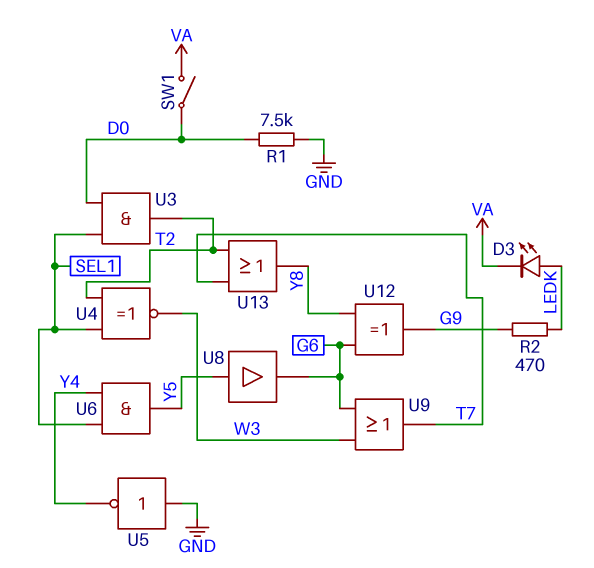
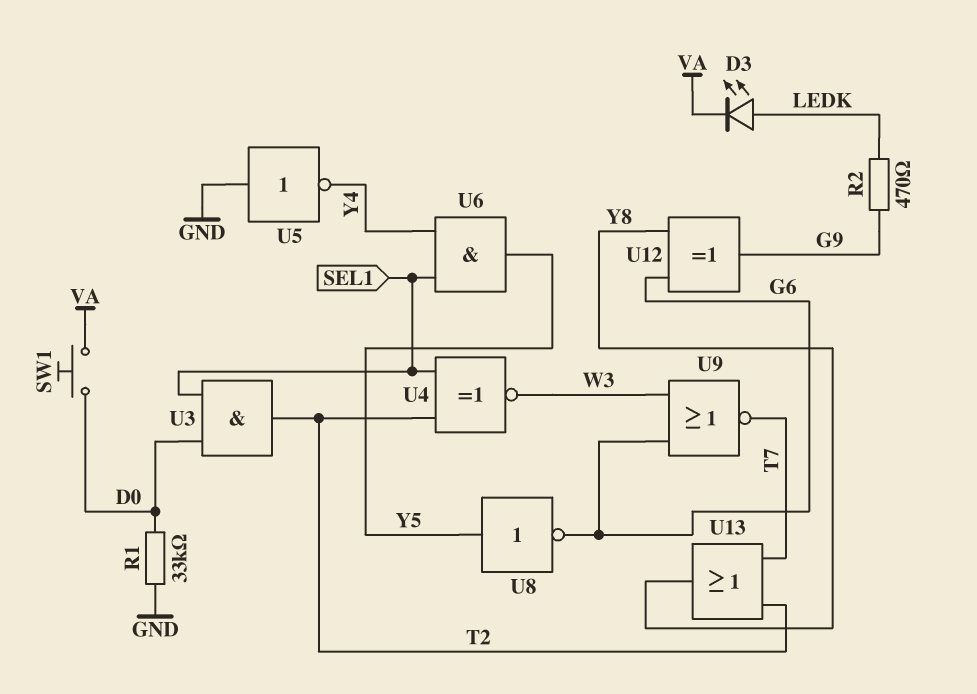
R1: 7.5k (D0, GND) -> 33k (D0, GND)
SW1: switch (D0, VA) -> button (D0, VA)
U8: buffer (in Y5, out G6) -> NOT (in Y5, out G6)
U9: OR (in G6, in W3, out T7) -> NOR (in G6, in W3, out T7)

